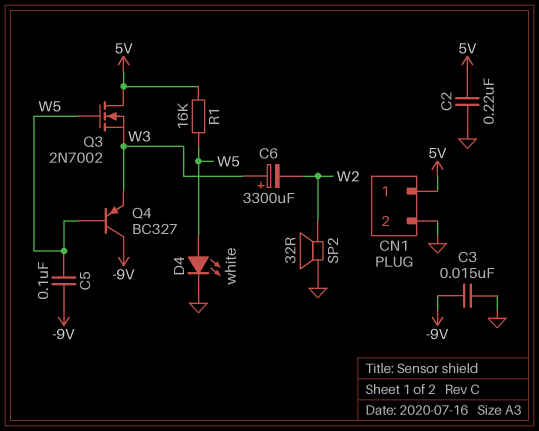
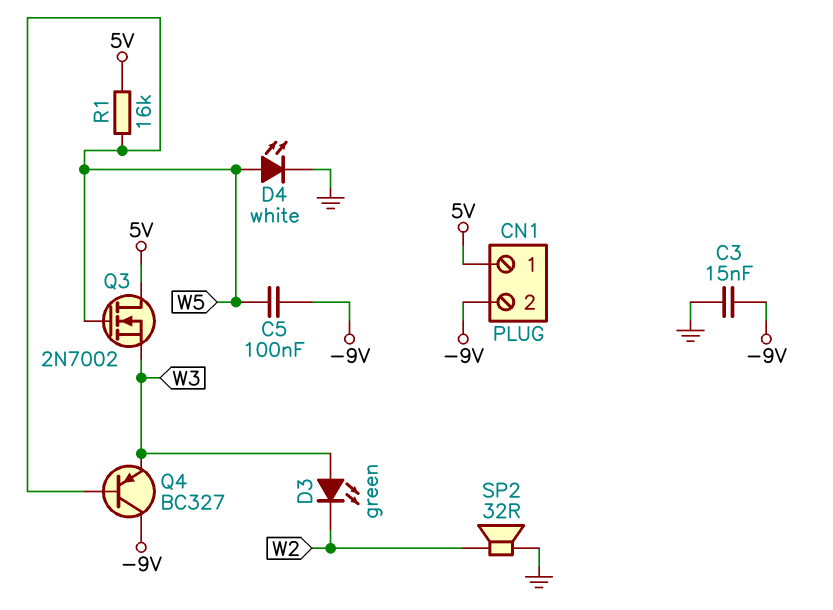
C2: 220nF (5V, GND) -> none
C6: 3300uF (plus W3, minus W2) -> none
CN1 pin 2: GND -> -9V
D3: none -> LED green (A W3, K W2)

